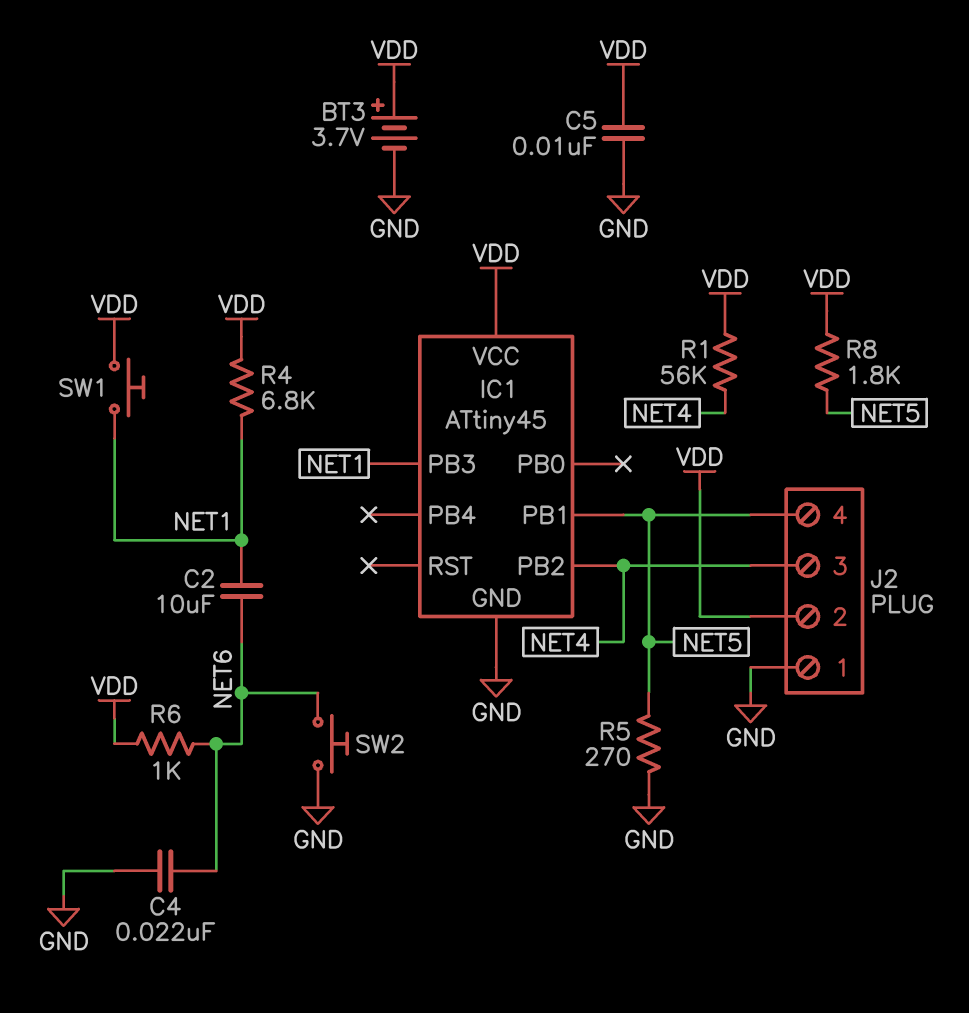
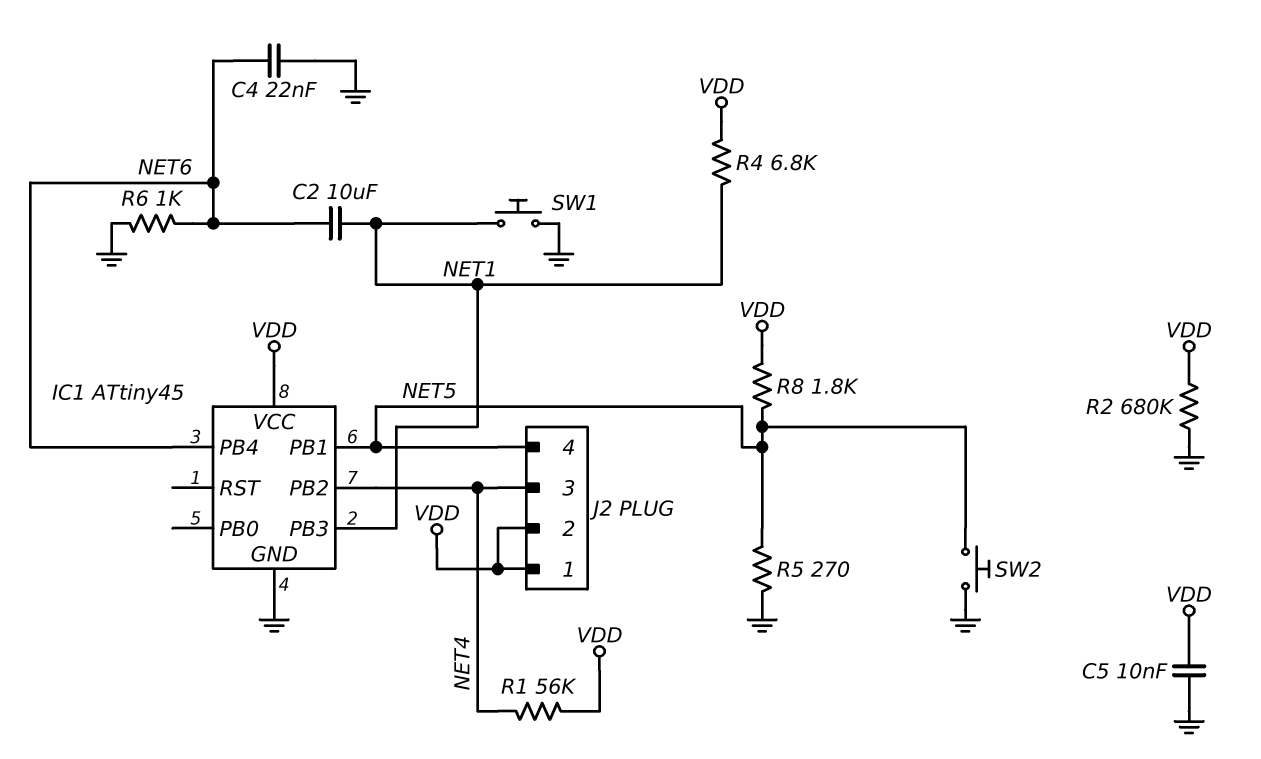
BT3: 3.7V (plus VDD, minus GND) -> none
IC1 pin PB4: none -> NET6
J2 pin 1: GND -> VDD
R2: none -> 680k (GND, VDD)
R6: 1k (NET6, VDD) -> 1k (GND, NET6)
SW1: button (NET1, VDD) -> button (GND, NET1)
SW2: button (GND, NET6) -> button (GND, NET5)

